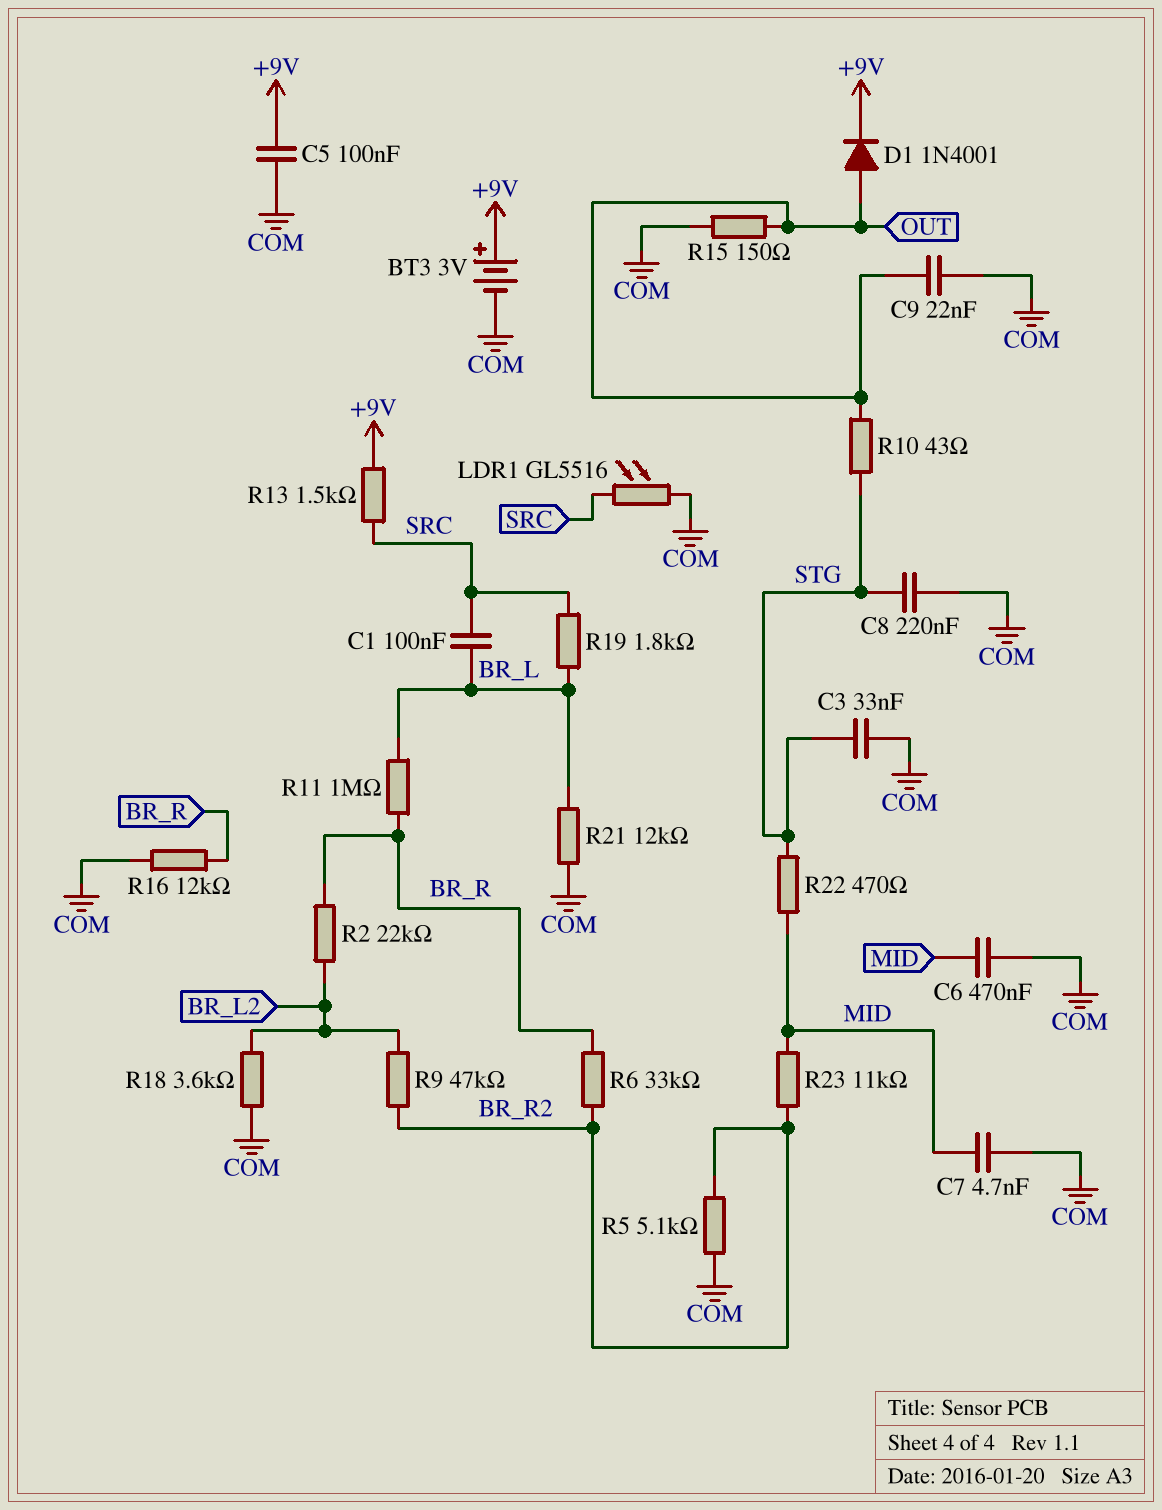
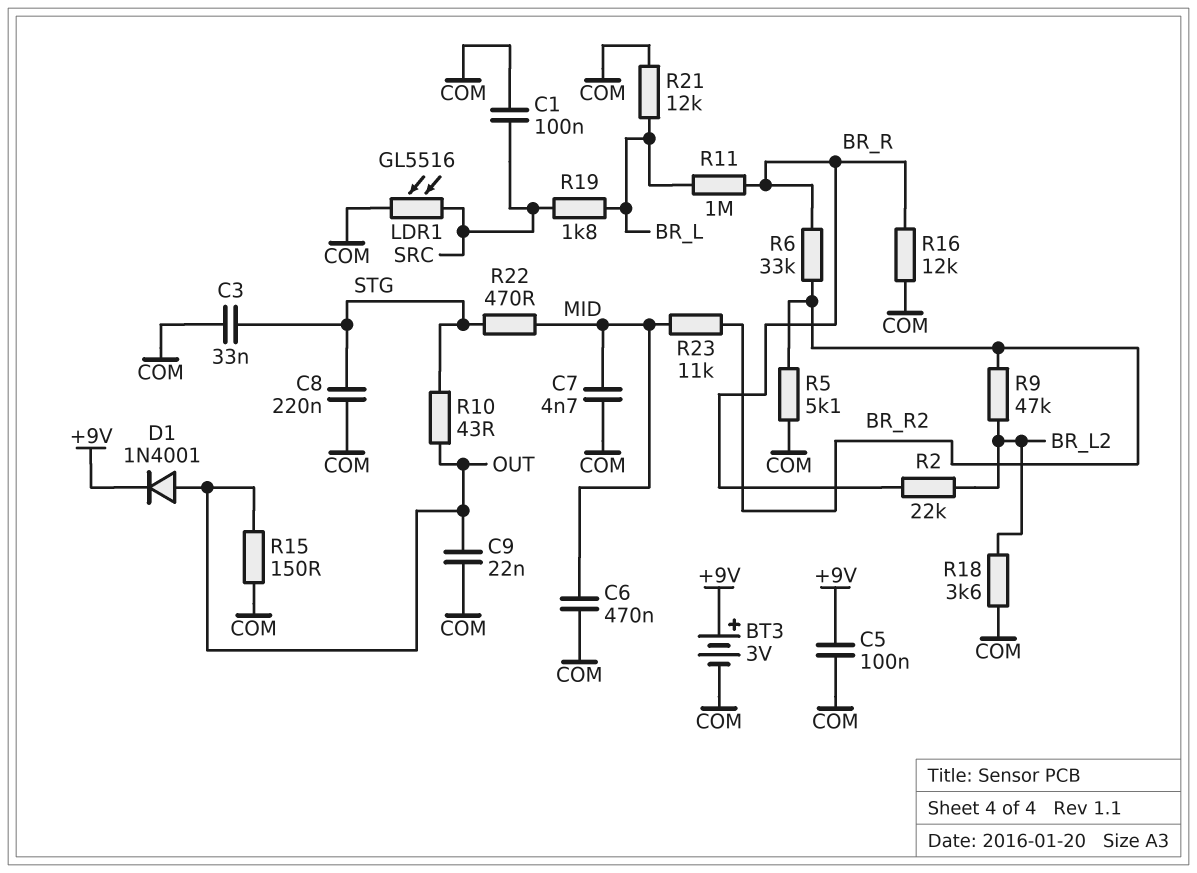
C1: 100nF (BR_L, SRC) -> 100nF (COM, SRC)
R13: 1.5k (+9V, SRC) -> none

